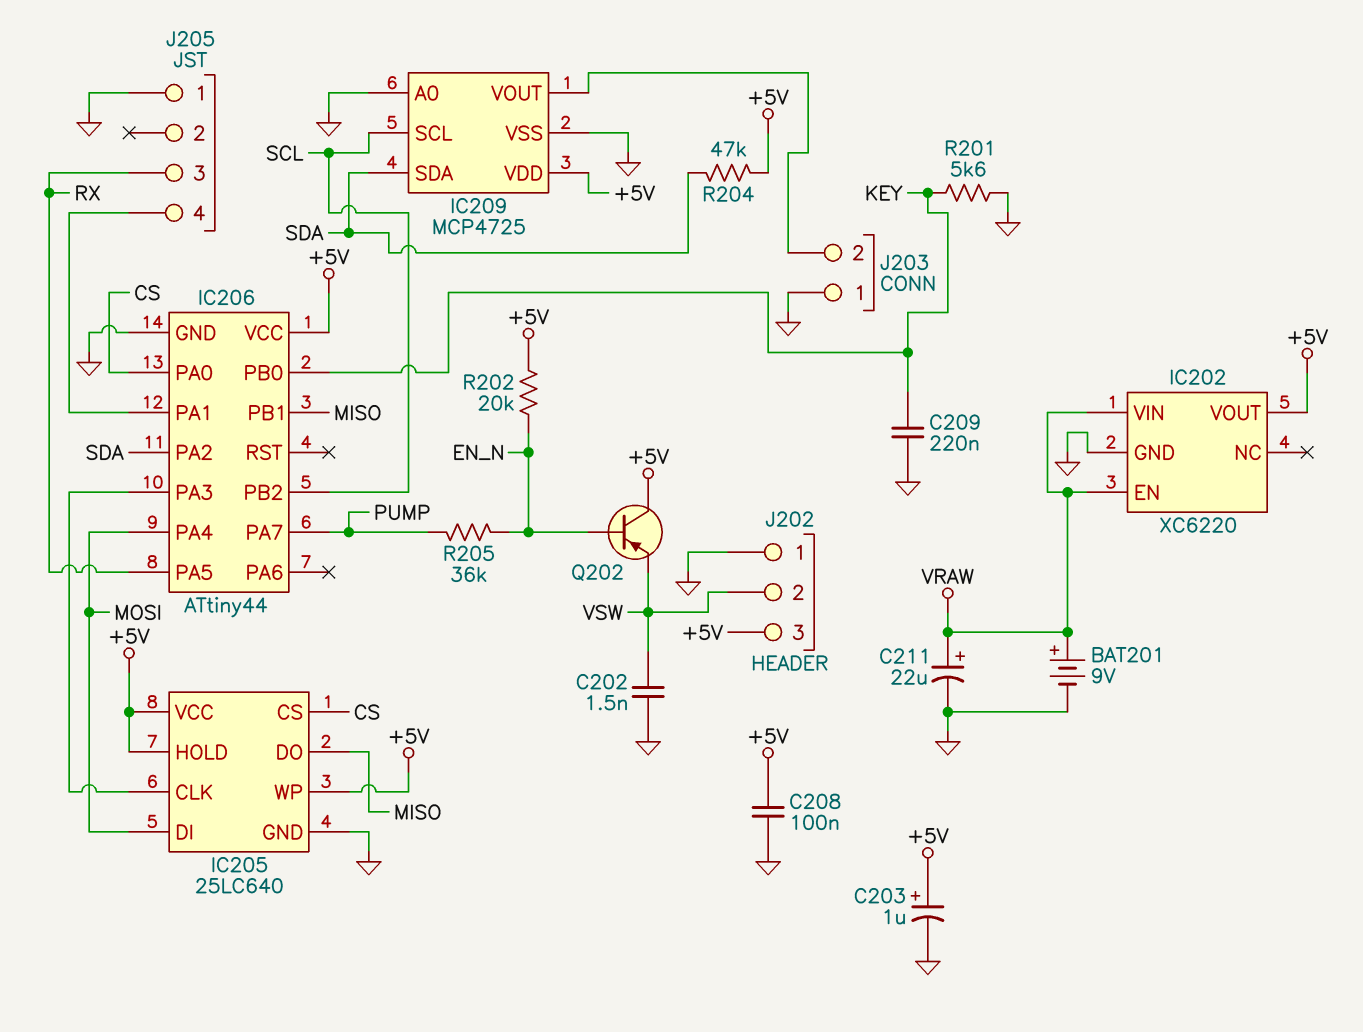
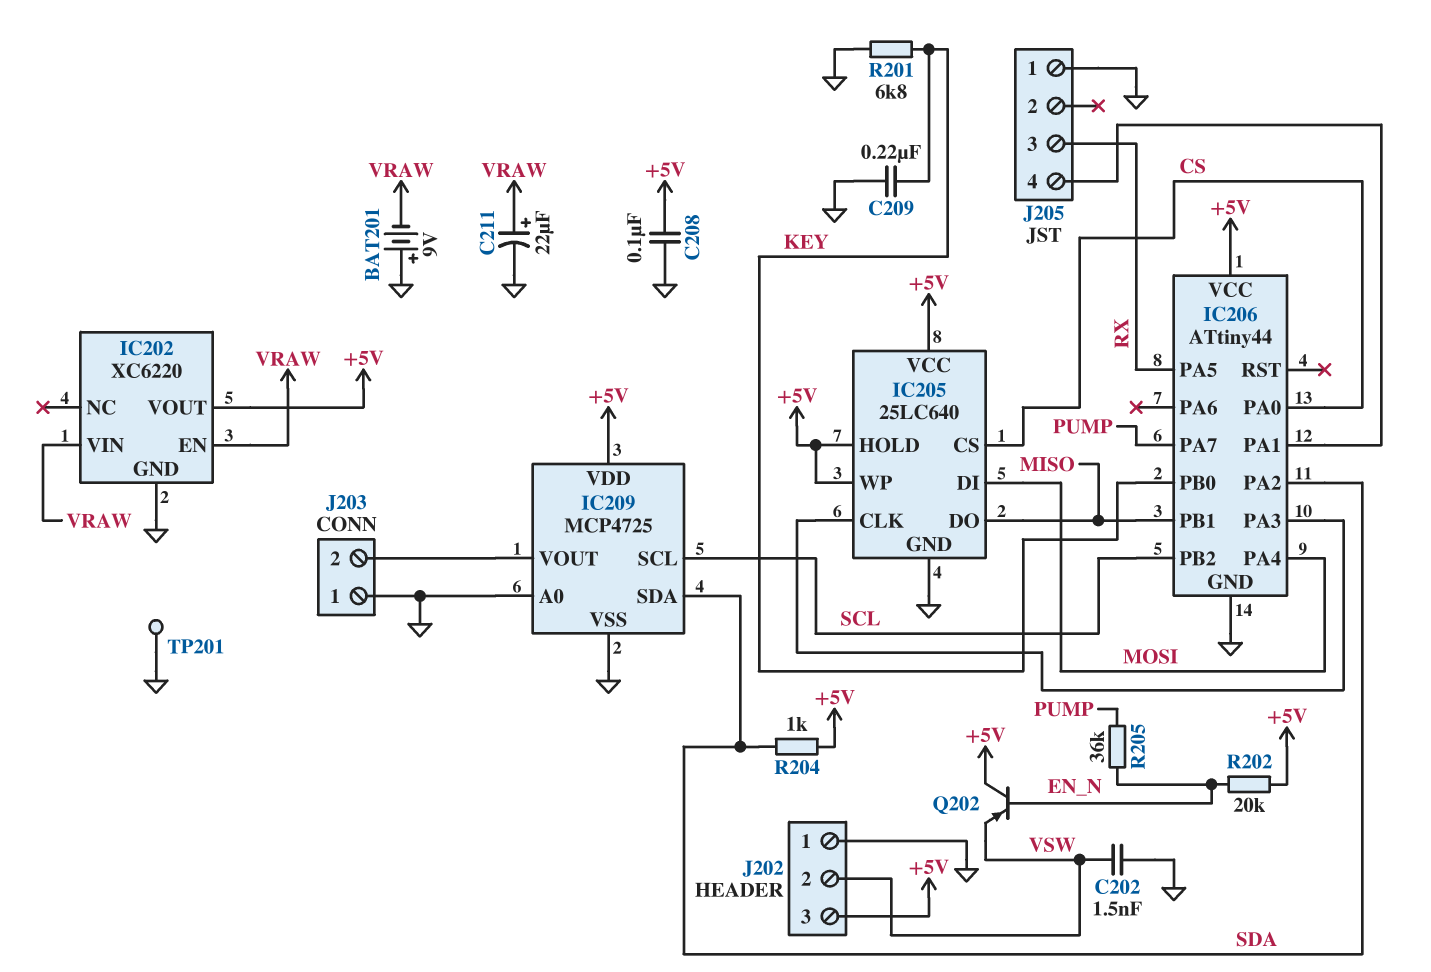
BAT201: 9V (plus VRAW, minus GND) -> 9V (plus GND, minus VRAW)
C203: 1uF (plus +5V, minus GND) -> none
R201: 5.6k (GND, KEY) -> 6.8k (GND, KEY)
R204: 47k (+5V, SDA) -> 1k (+5V, SDA)
TP201: none -> test point (GND)

